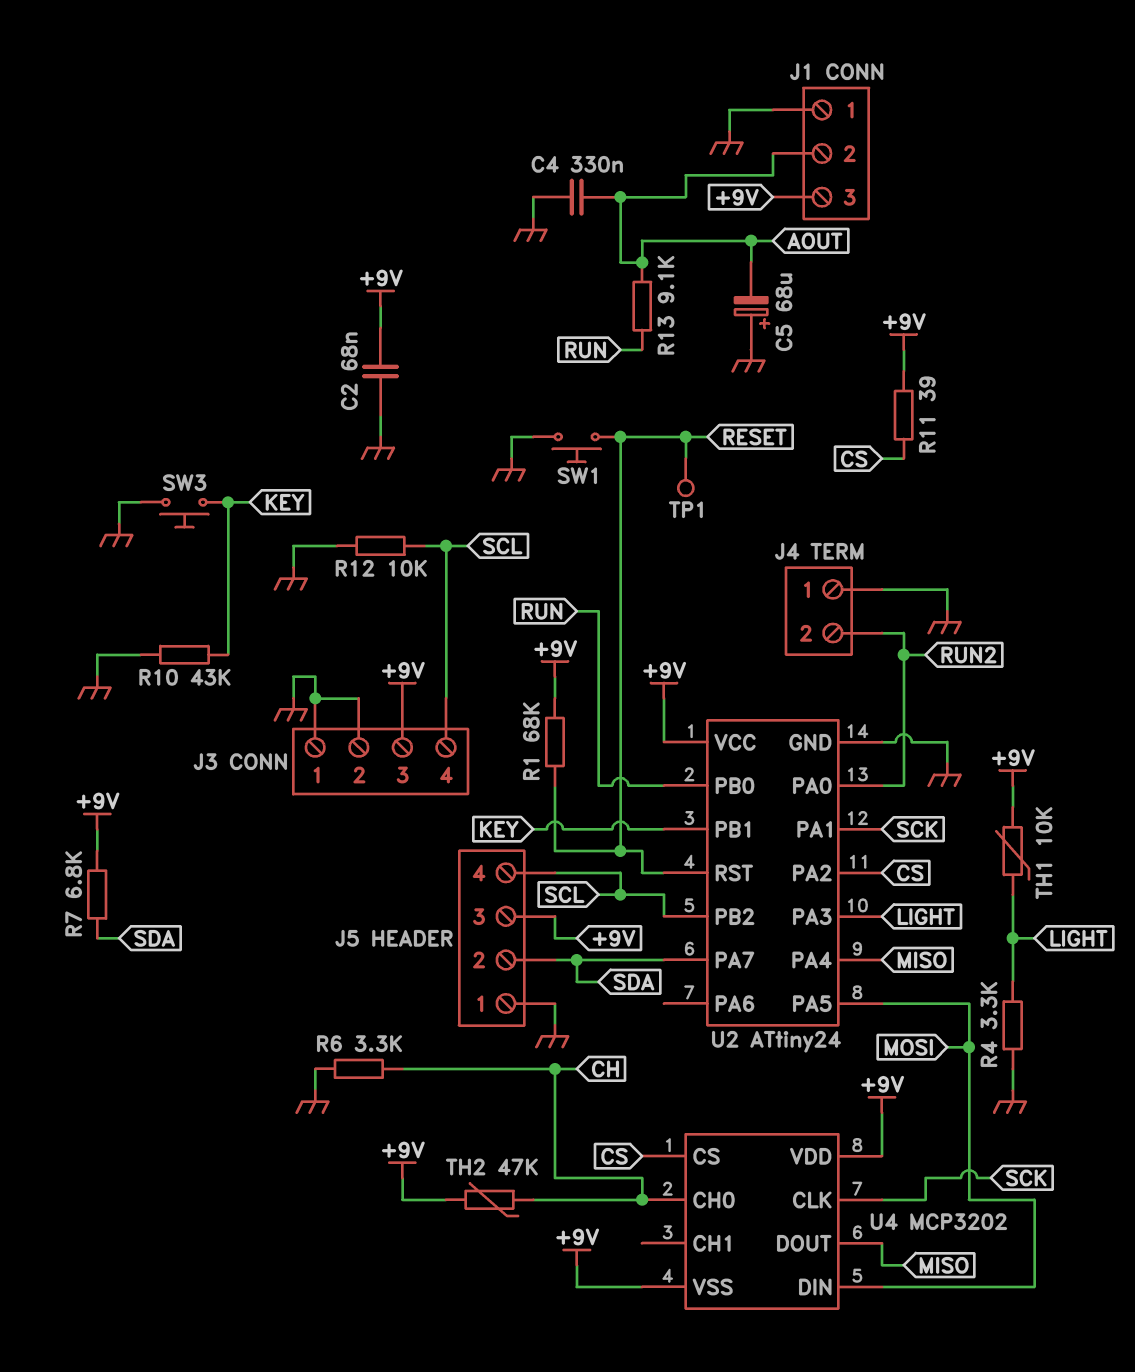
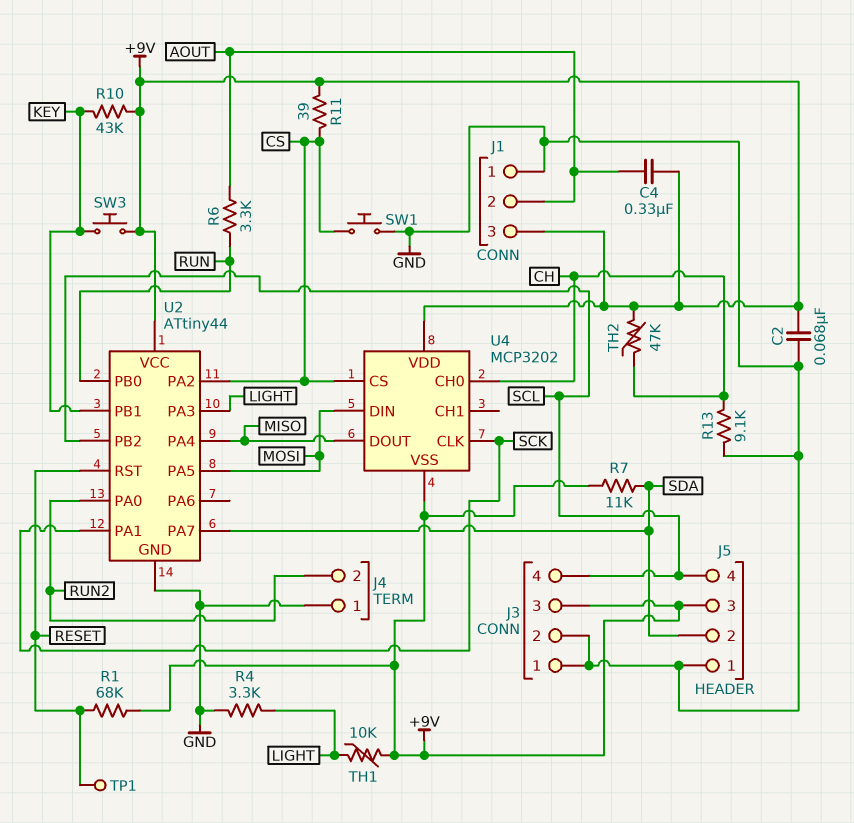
C4: 330nF (AOUT, GND) -> 330nF (+9V, AOUT)
C5: 68uF (plus GND, minus AOUT) -> none
R6: 3.3k (CH, GND) -> 3.3k (AOUT, RUN)
R7: 6.8k (+9V, SDA) -> 11k (+9V, SDA)
R10: 43k (GND, KEY) -> 43k (+9V, KEY)
R12: 10k (GND, SCL) -> none
R13: 9.1k (AOUT, RUN) -> 9.1k (CH, GND)
SW1: button (GND, RESET) -> button (CS, GND)
SW3: button (GND, KEY) -> button (+9V, KEY)
U2: ATtiny24 -> ATtiny44

